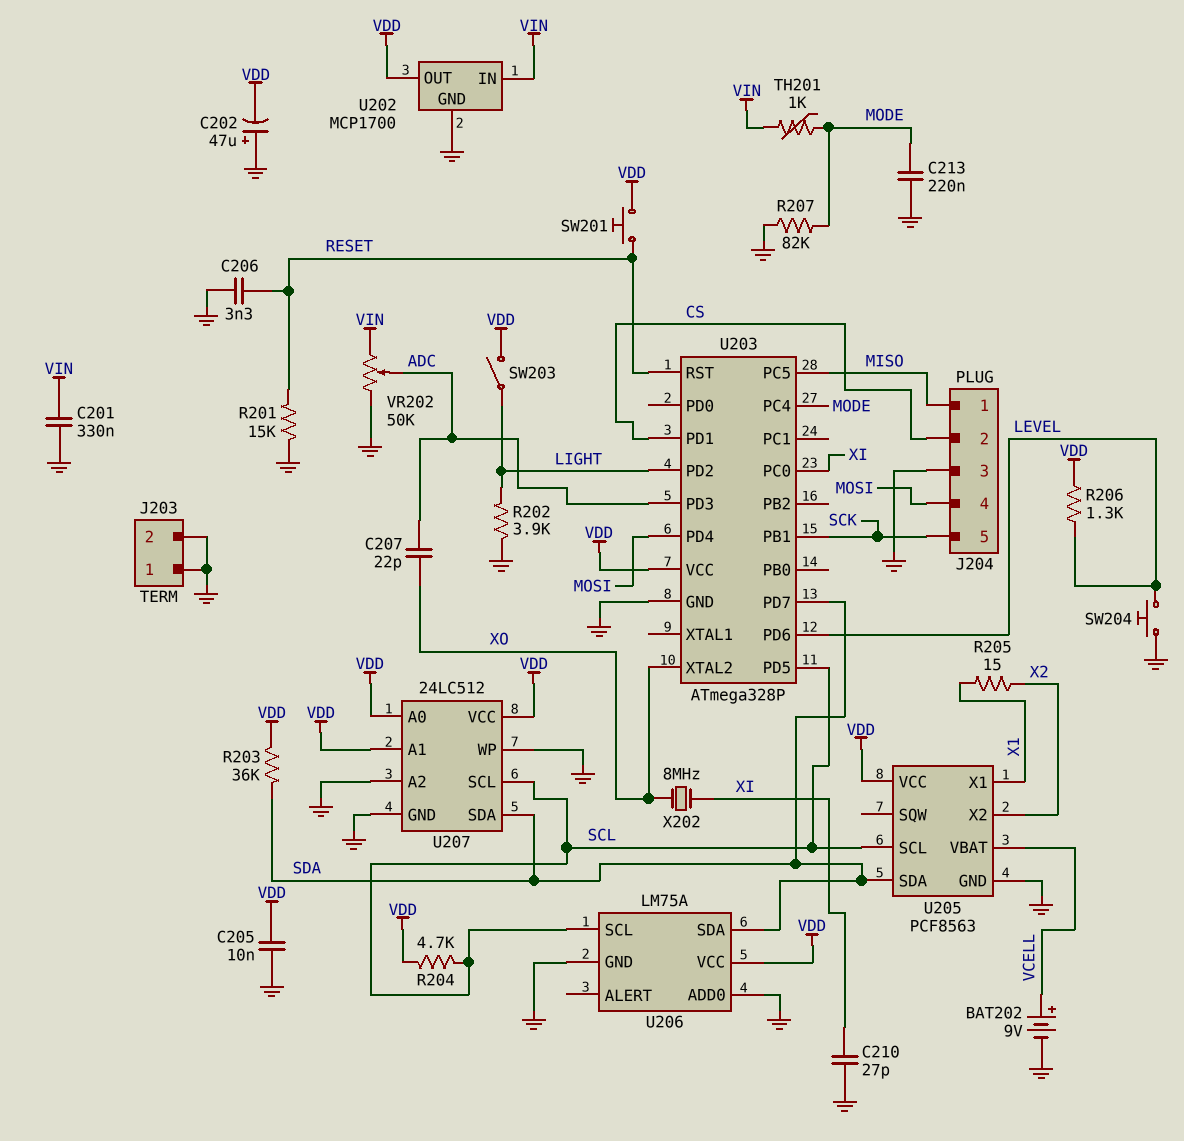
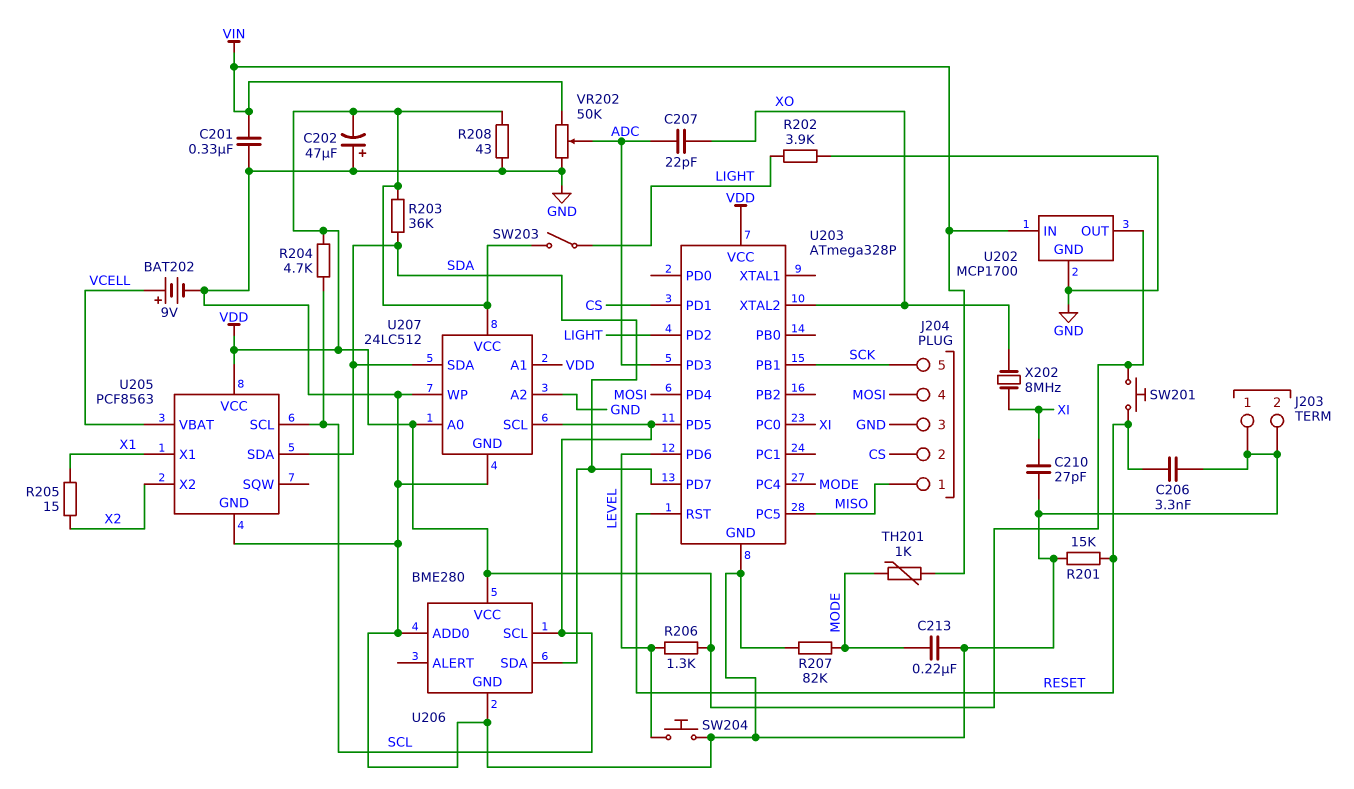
C205: 10nF (GND, VDD) -> none
R208: none -> 43 (GND, VDD)
U206: LM75A -> BME280

